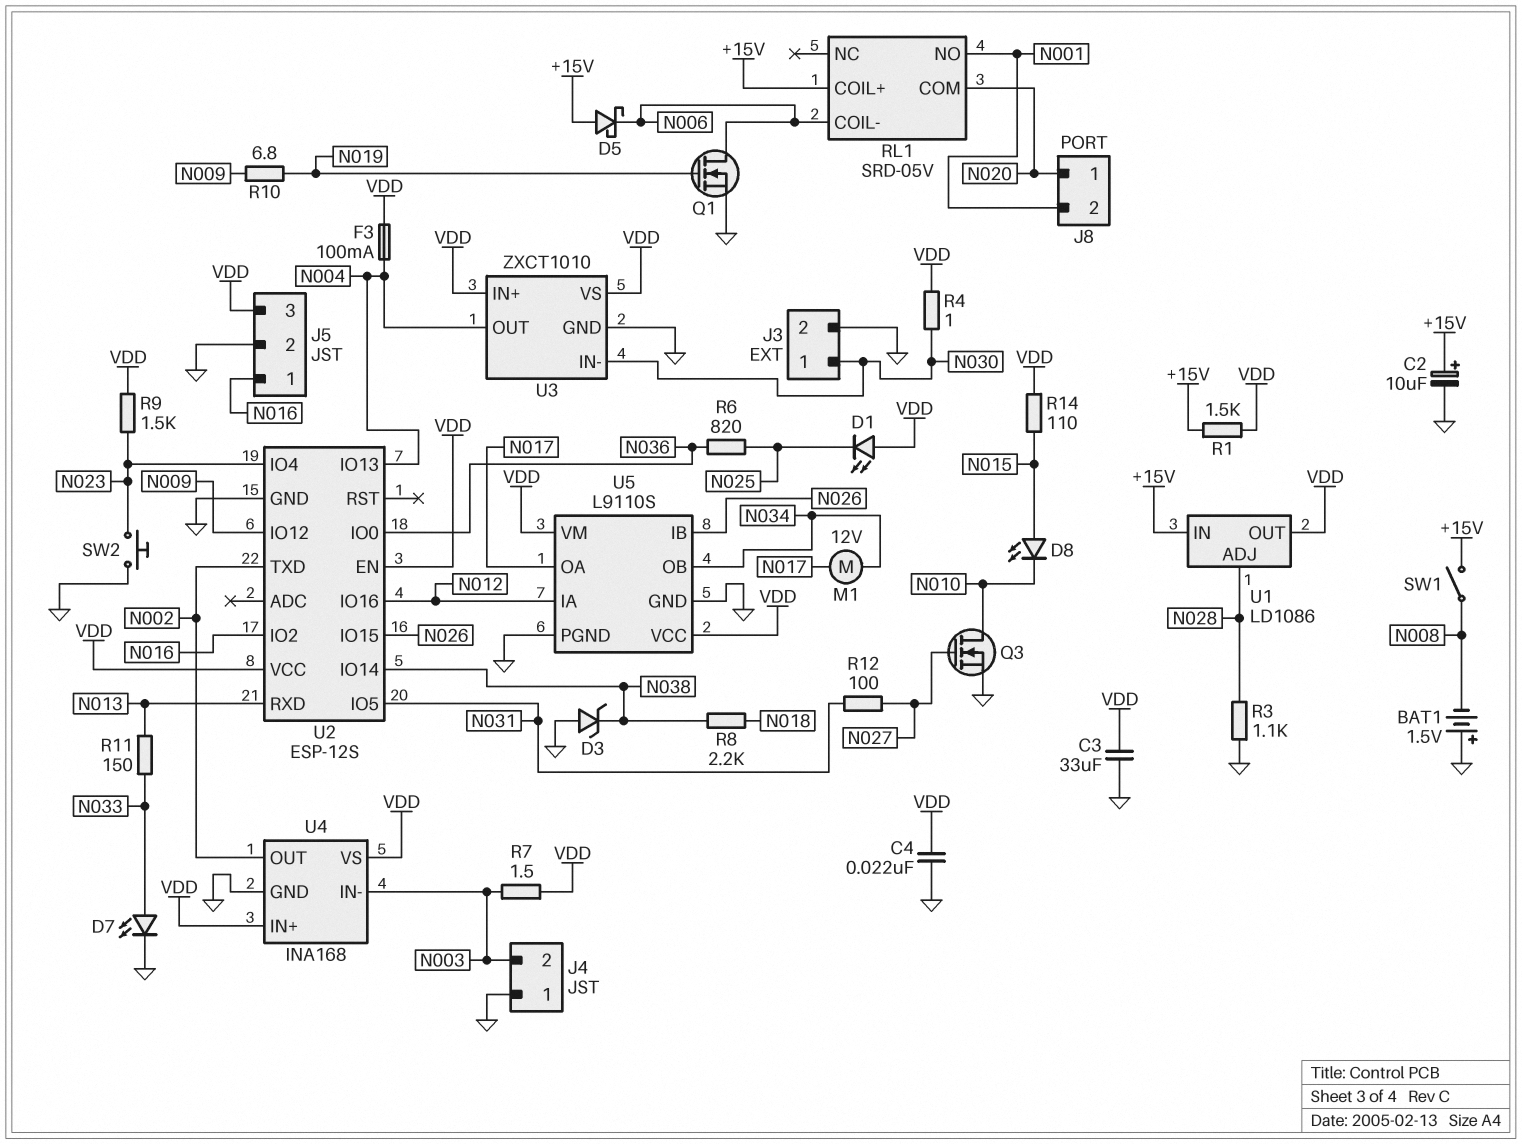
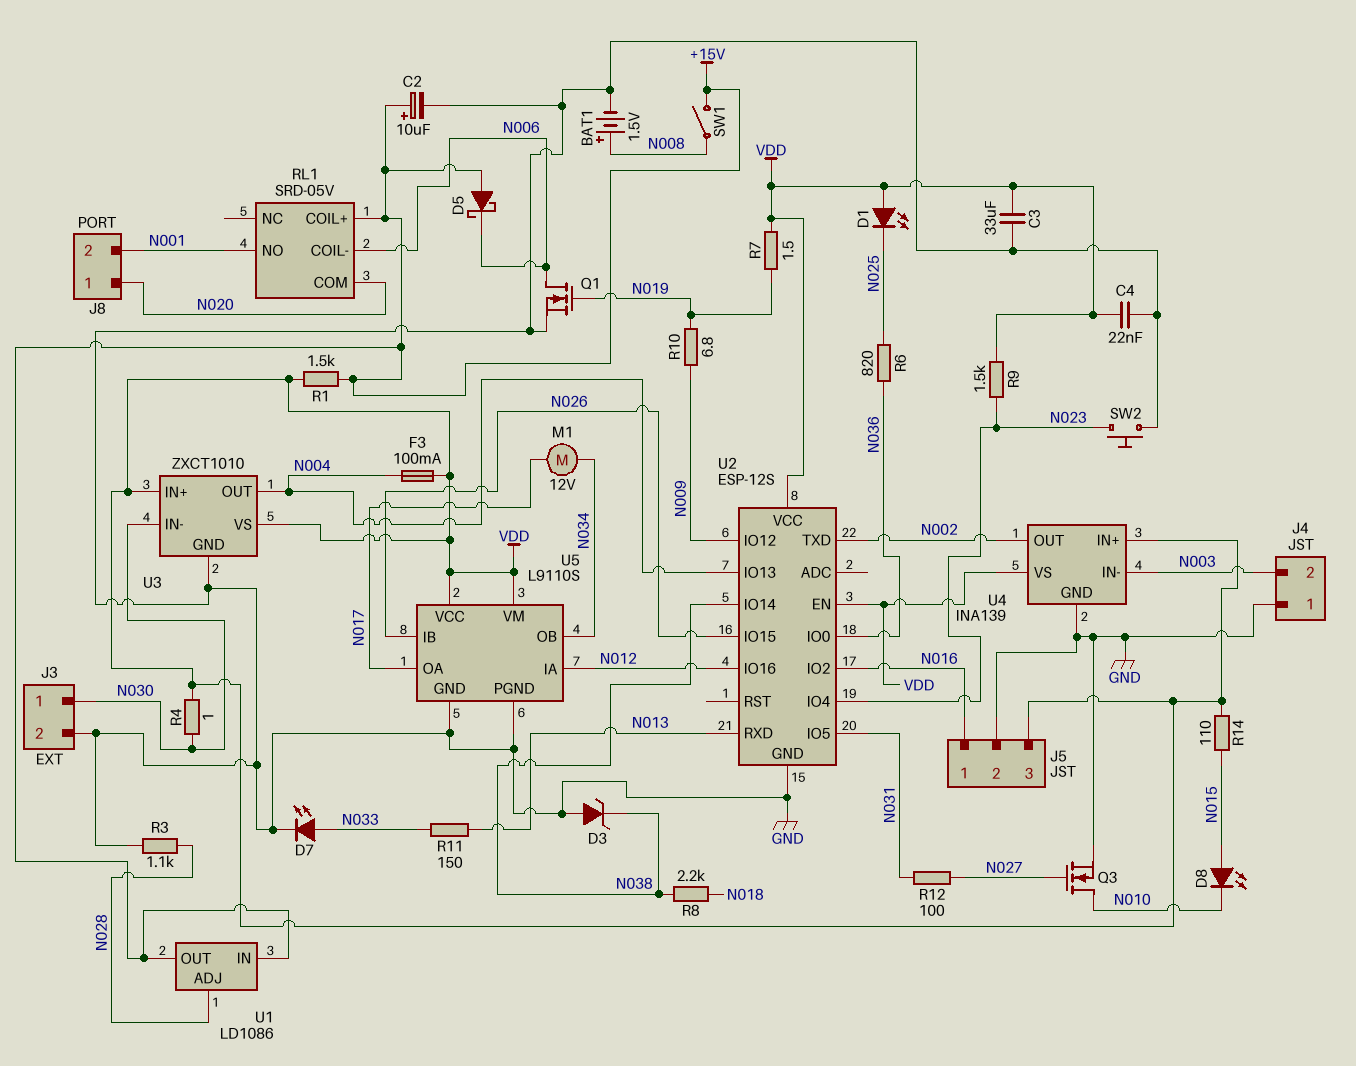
BAT1: 1.5V (plus GND, minus N008) -> 1.5V (plus N008, minus GND)
R7: 1.5 (N003, VDD) -> 1.5 (N019, VDD)
U1 pin OUT: VDD -> +15V
U4: INA168 -> INA139

